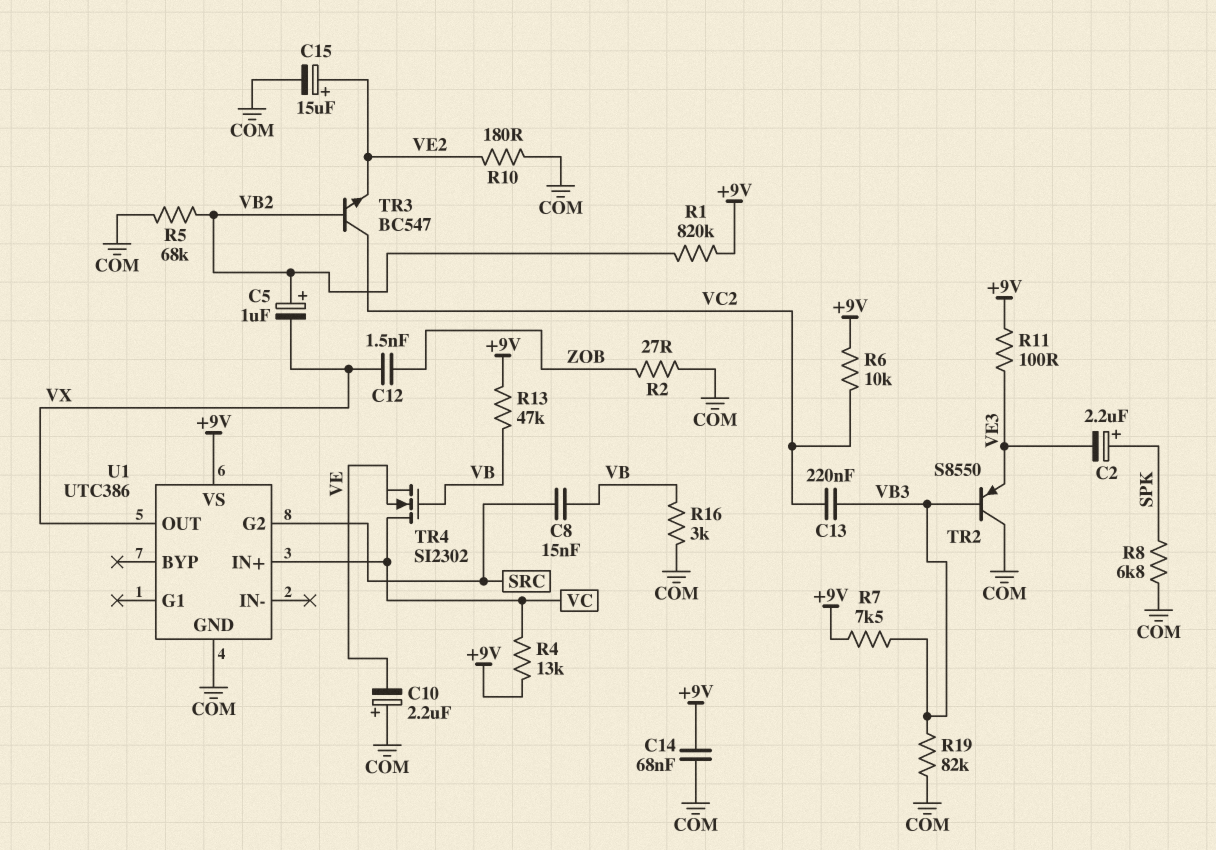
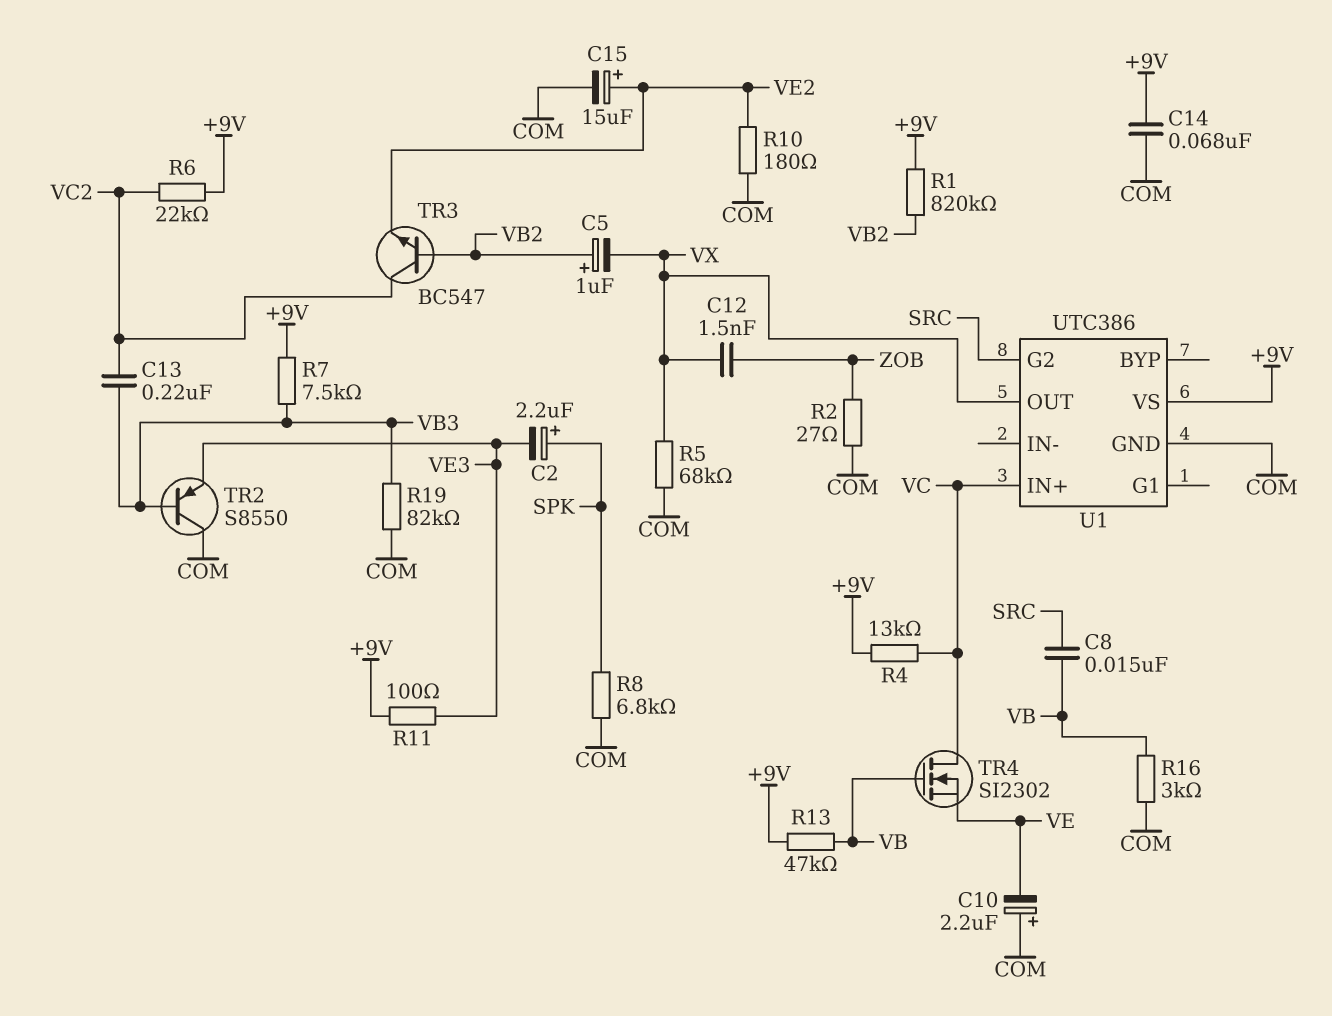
R5: 68k (COM, VB2) -> 68k (COM, VX)
R6: 10k (+9V, VC2) -> 22k (+9V, VC2)

